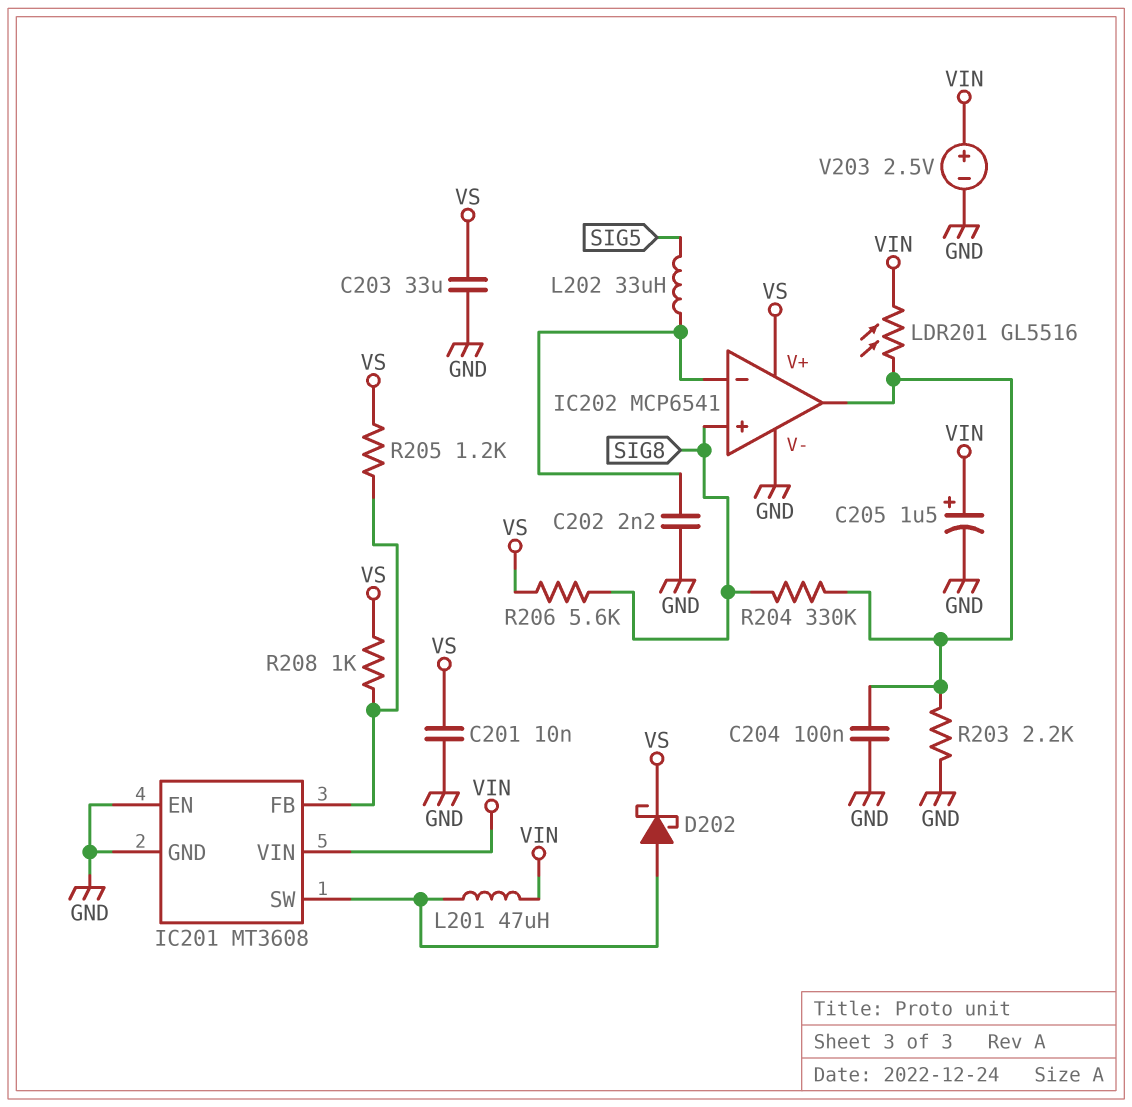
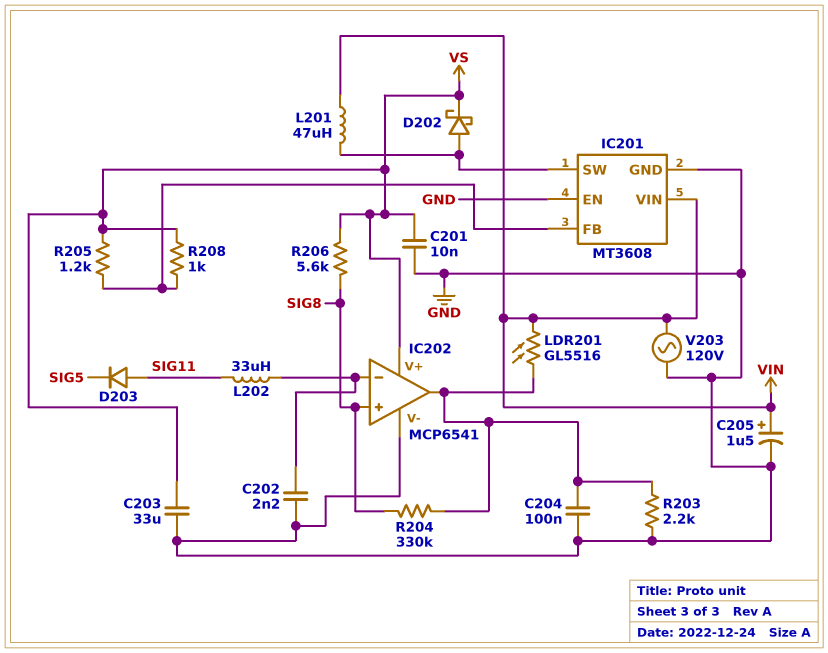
D203: none -> diode (A SIG11, K SIG5)
L202: 33uH (IC202/in-, SIG5) -> 33uH (IC202/in-, SIG11)
V203: 2.5V (plus VIN, minus GND) -> AC 120V (GND, VIN)

